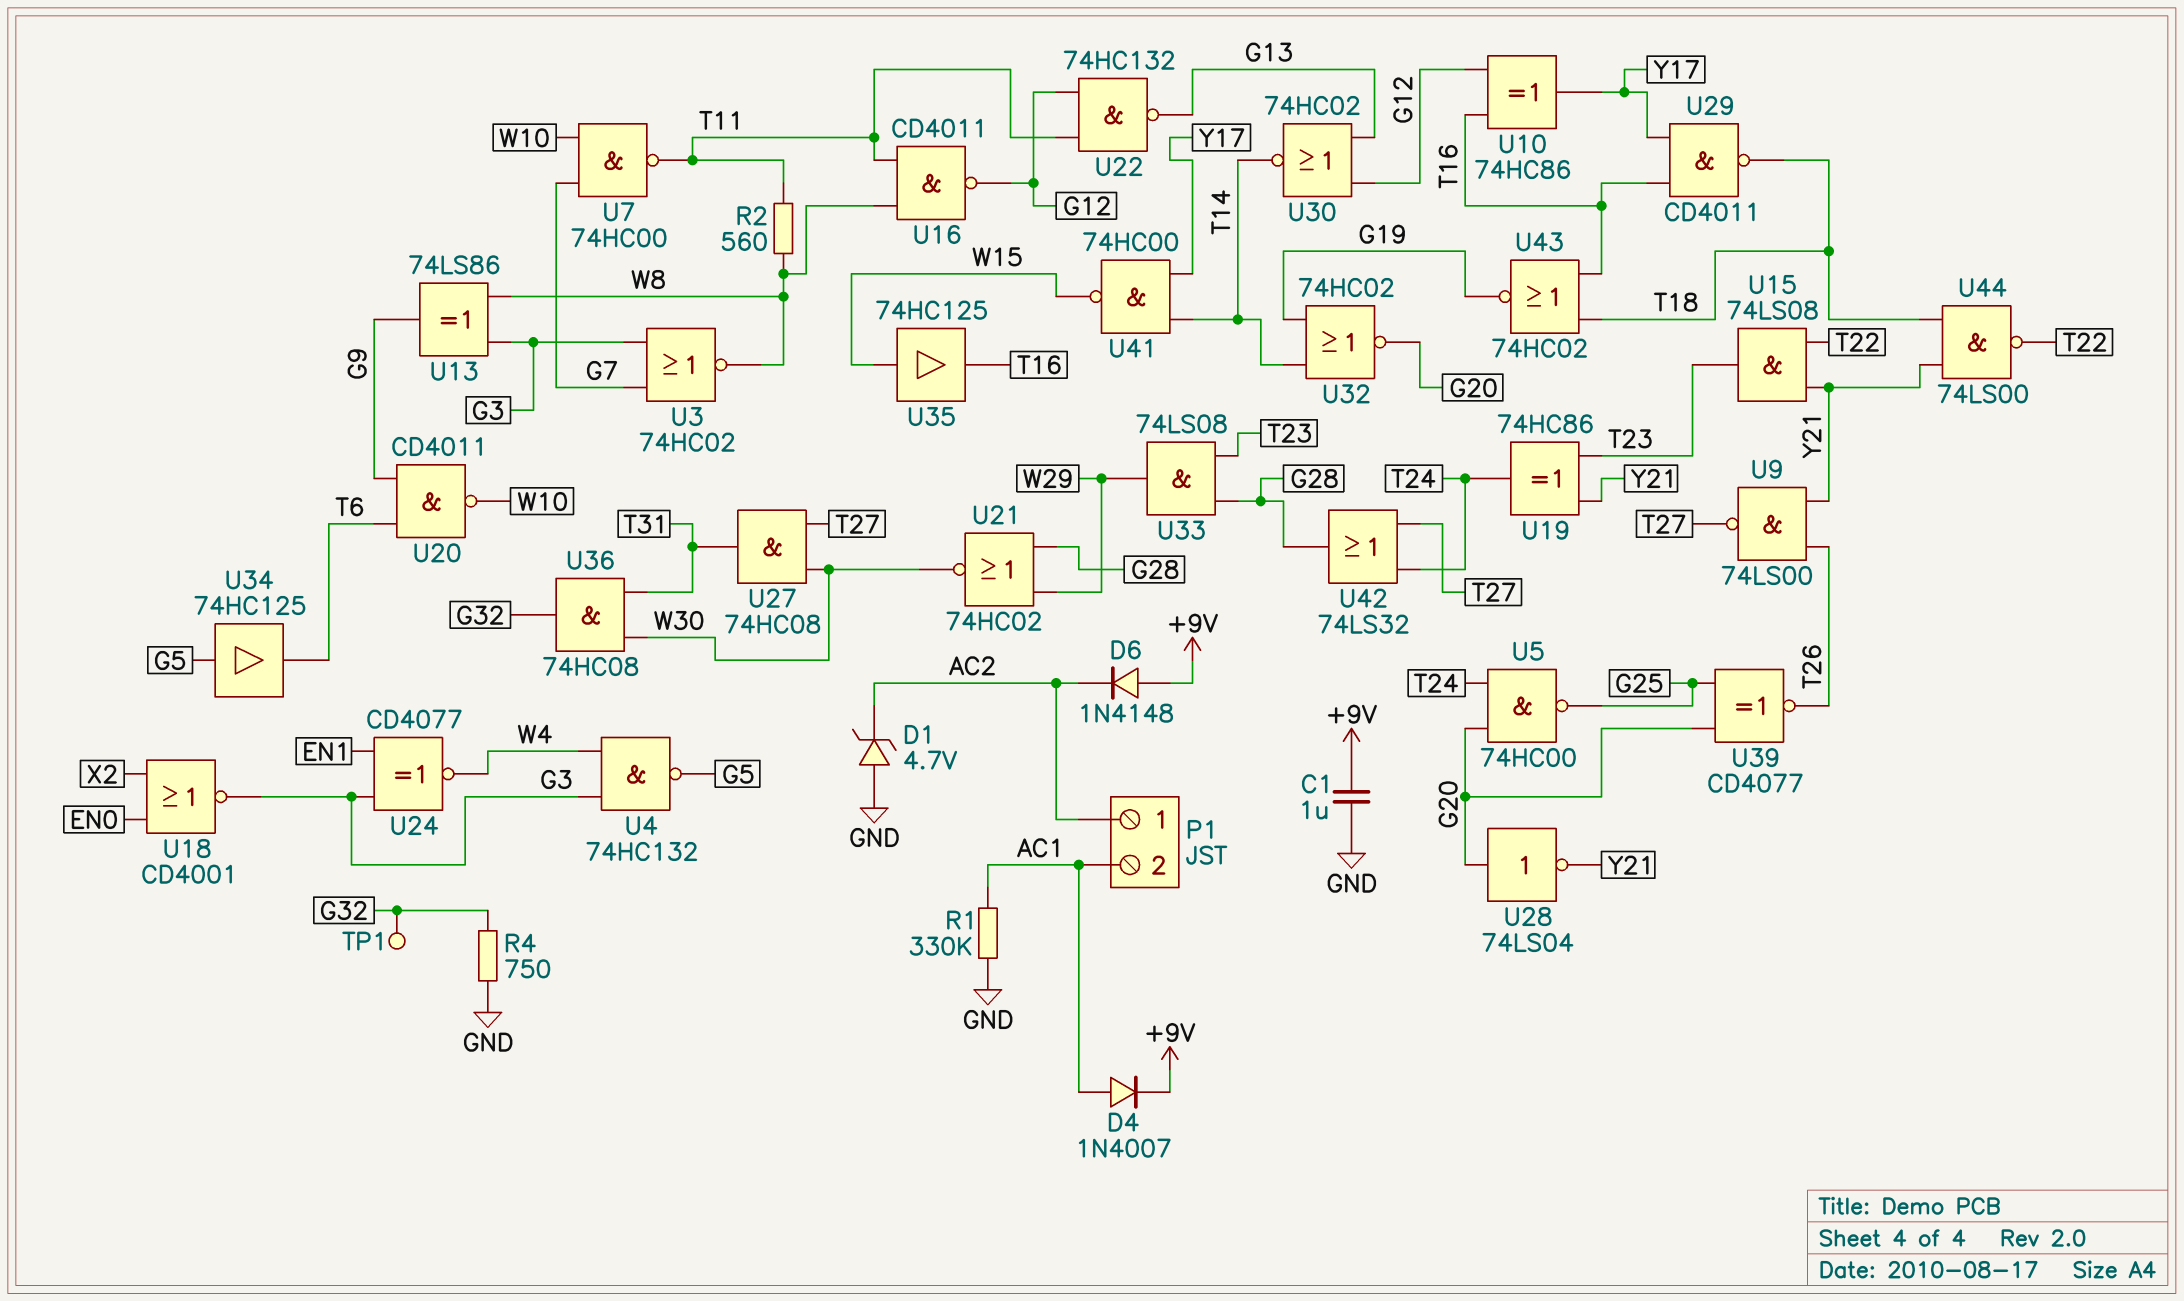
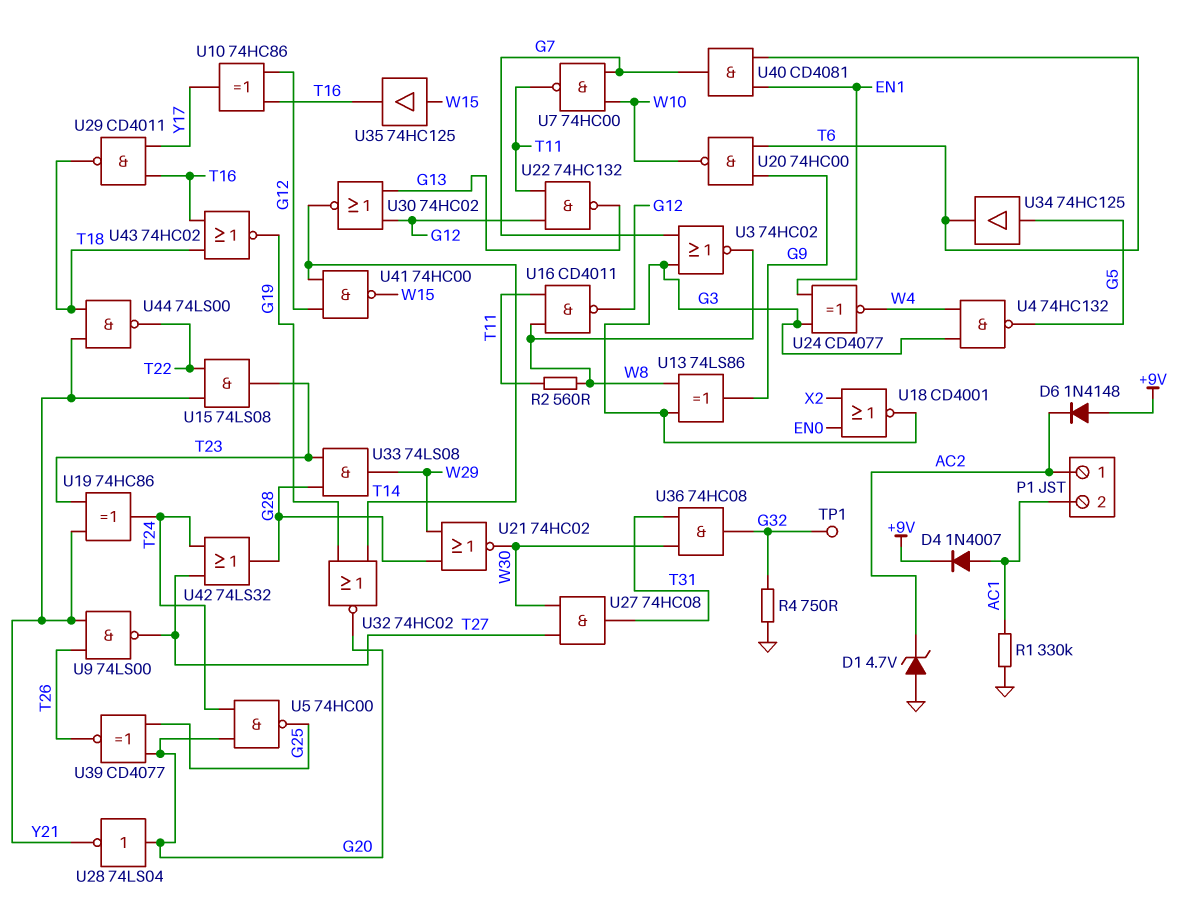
C1: 1uF (+9V, GND) -> none
U20: NAND CD4011 (in G9, in T6, out W10) -> NAND 74HC00 (in G9, in T6, out W10)
U40: none -> AND CD4081 (in EN1, in T6, out G7)
U41: NAND 74HC00 (in T14, in Y17, out W15) -> NAND 74HC00 (in G12, in T14, out W15)

